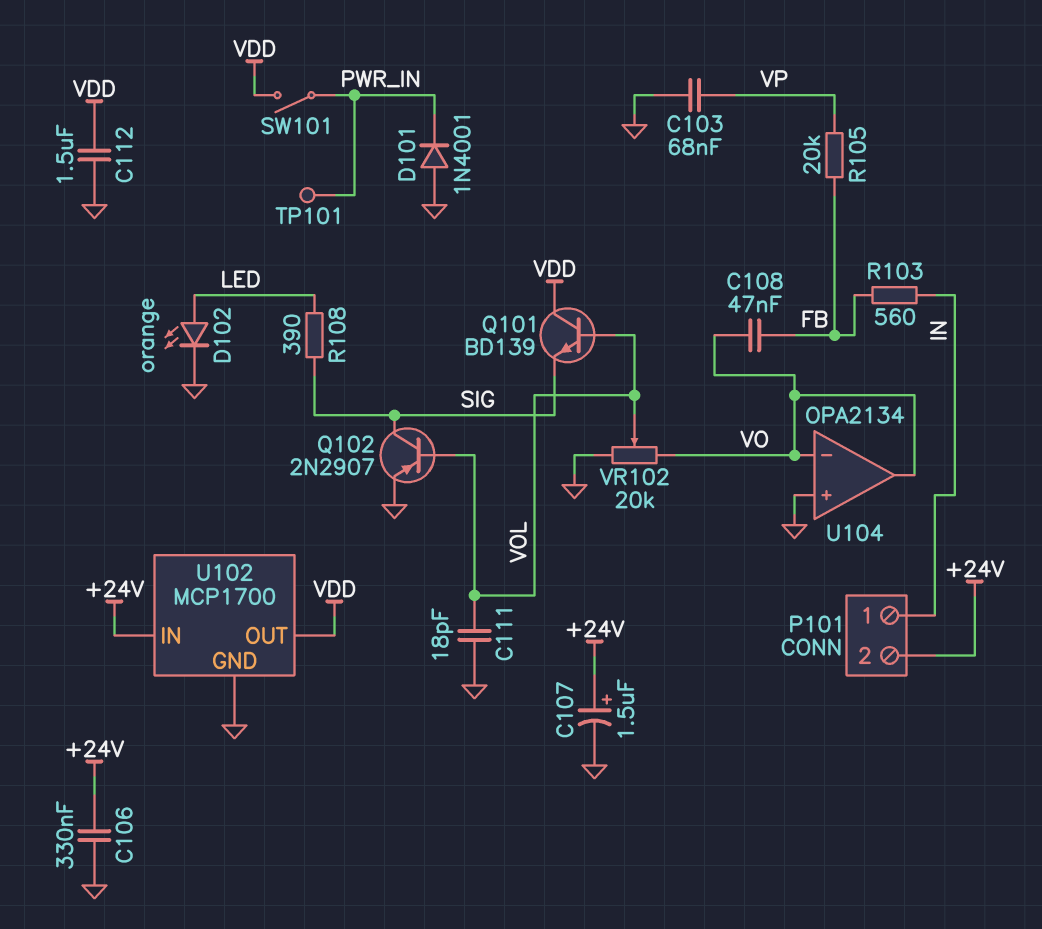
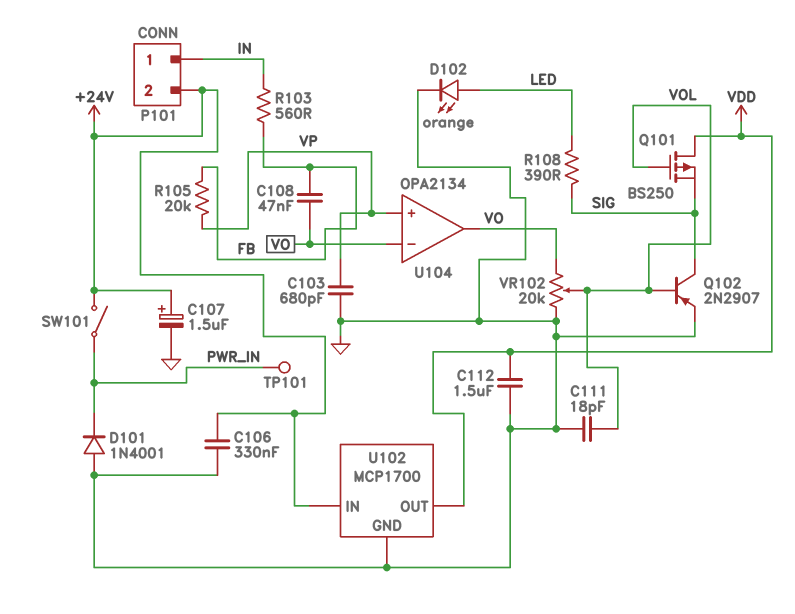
C103: 68nF (GND, VP) -> 680pF (GND, VP)
Q101: NPN BD139 (B VOL, C VDD, E SIG) -> PMOS BS250 (G VOL, D VDD, S SIG)
SW101: switch (PWR_IN, VDD) -> switch (+24V, PWR_IN)
U104 pin in+: GND -> VP

